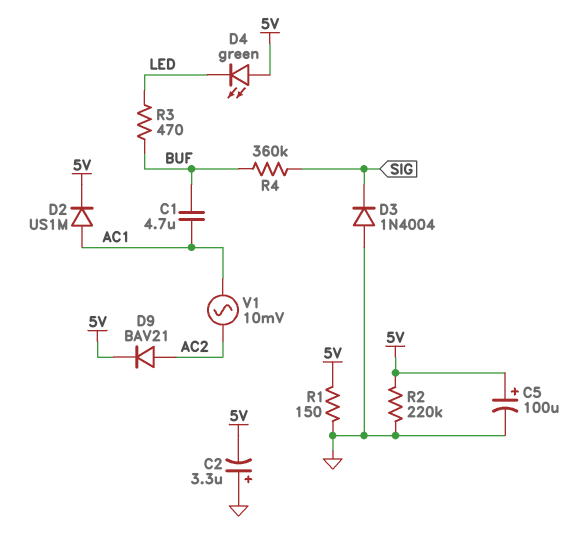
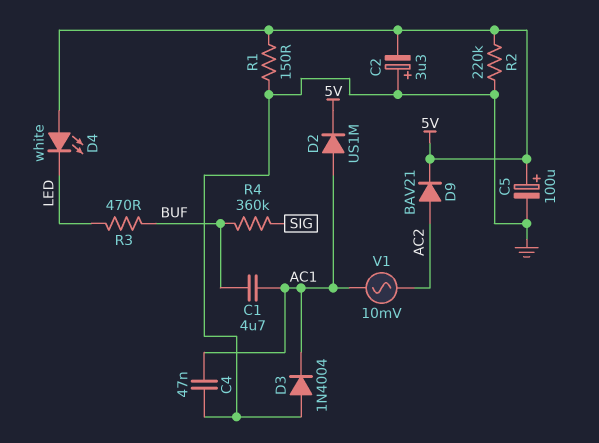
C4: none -> 47nF (AC1, GND)
D3: diode 1N4004 (A GND, K SIG) -> diode 1N4004 (A GND, K AC1)
D4: LED green (A 5V, K LED) -> LED white (A 5V, K LED)

